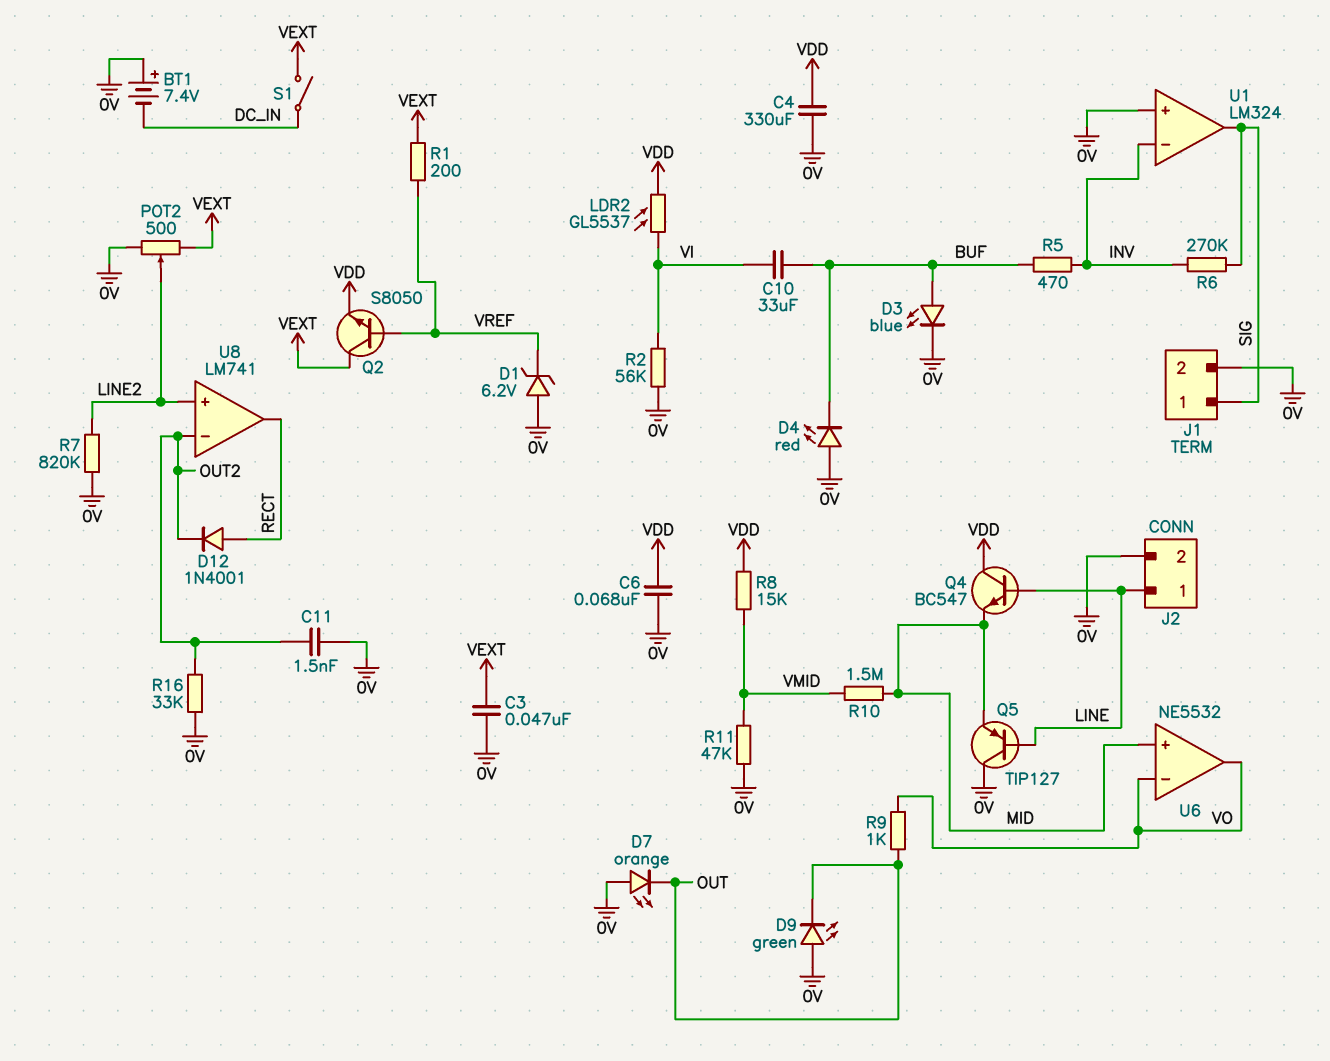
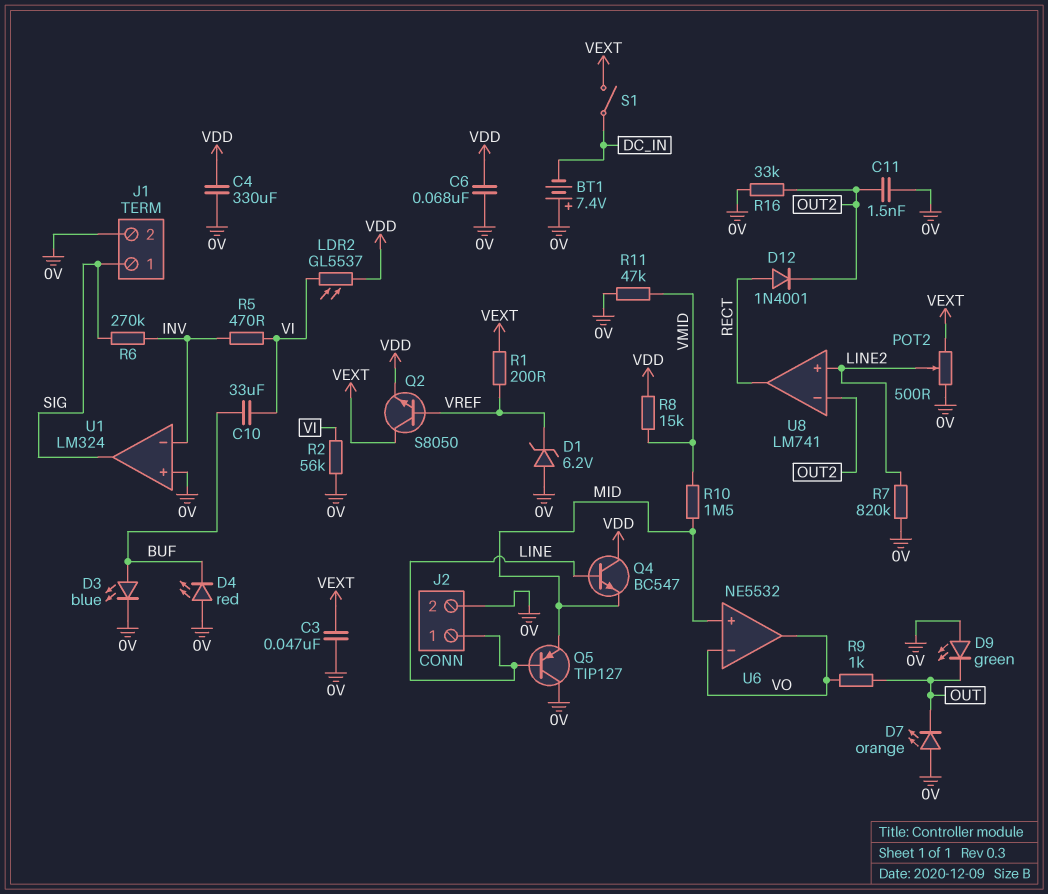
R5: 470 (BUF, INV) -> 470 (INV, VI)

